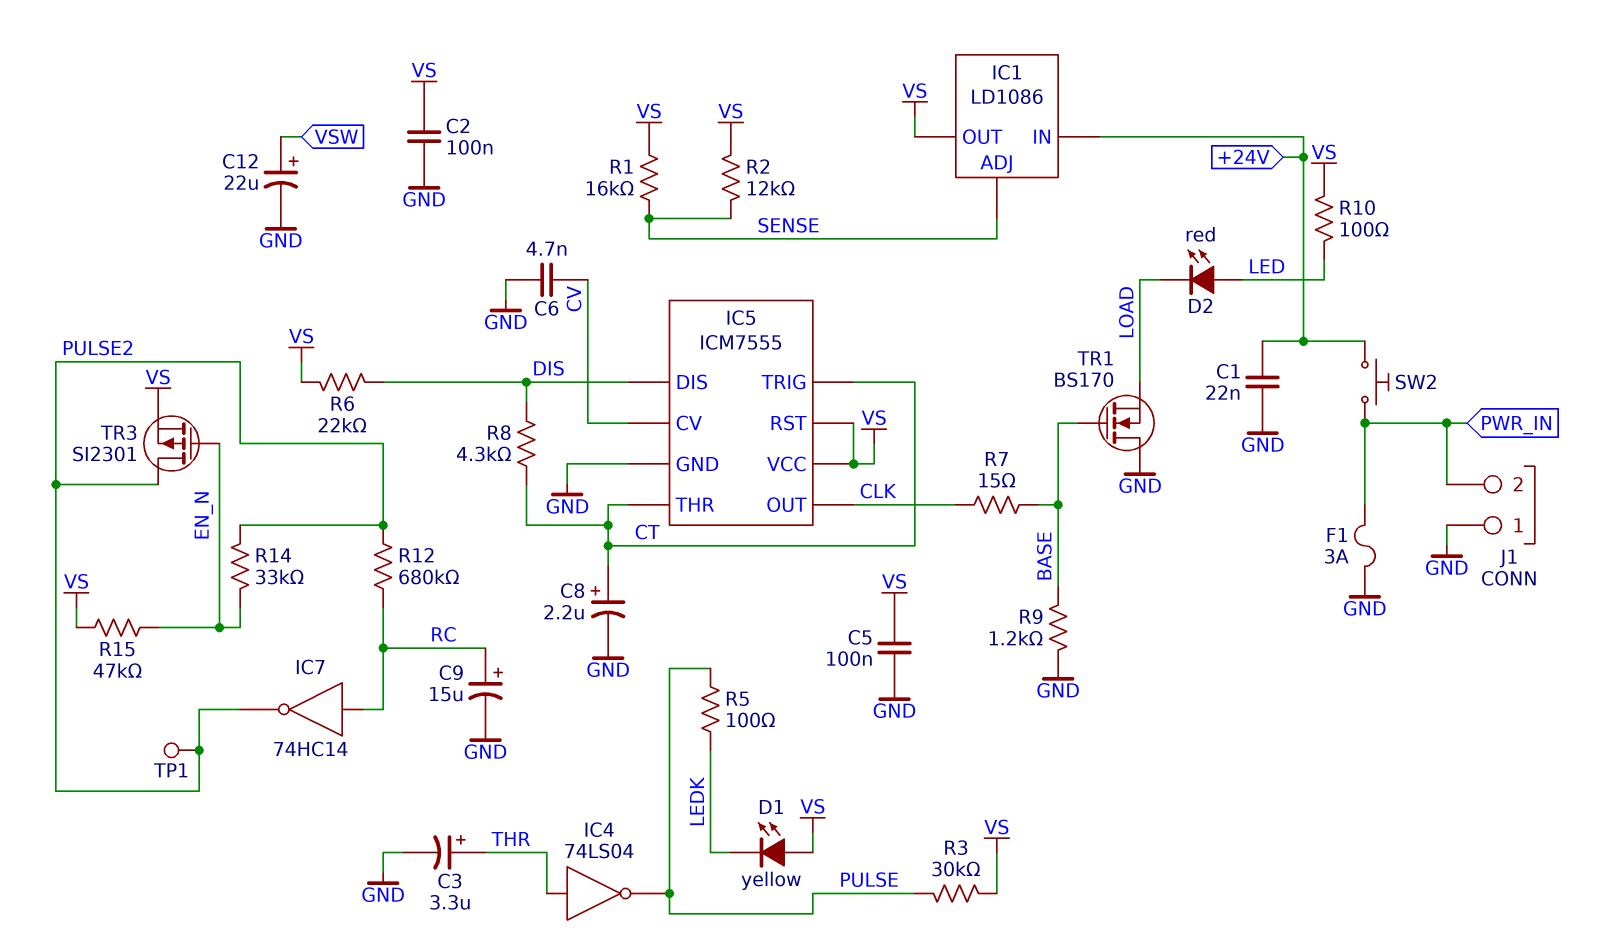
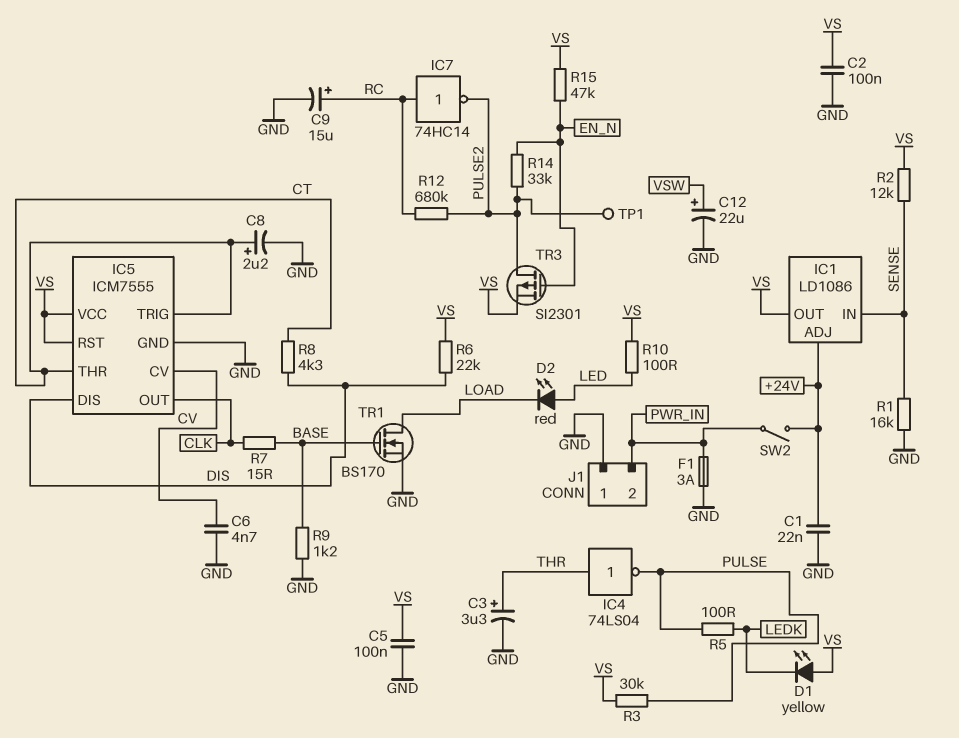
IC1 pin ADJ: SENSE -> +24V
IC1 pin IN: +24V -> SENSE
R1: 16k (SENSE, VS) -> 16k (GND, SENSE)
SW2: button (+24V, PWR_IN) -> switch (+24V, PWR_IN)
TR1: NMOS BS170 (G BASE, D GND, S LOAD) -> NMOS BS170 (G BASE, D LOAD, S GND)

